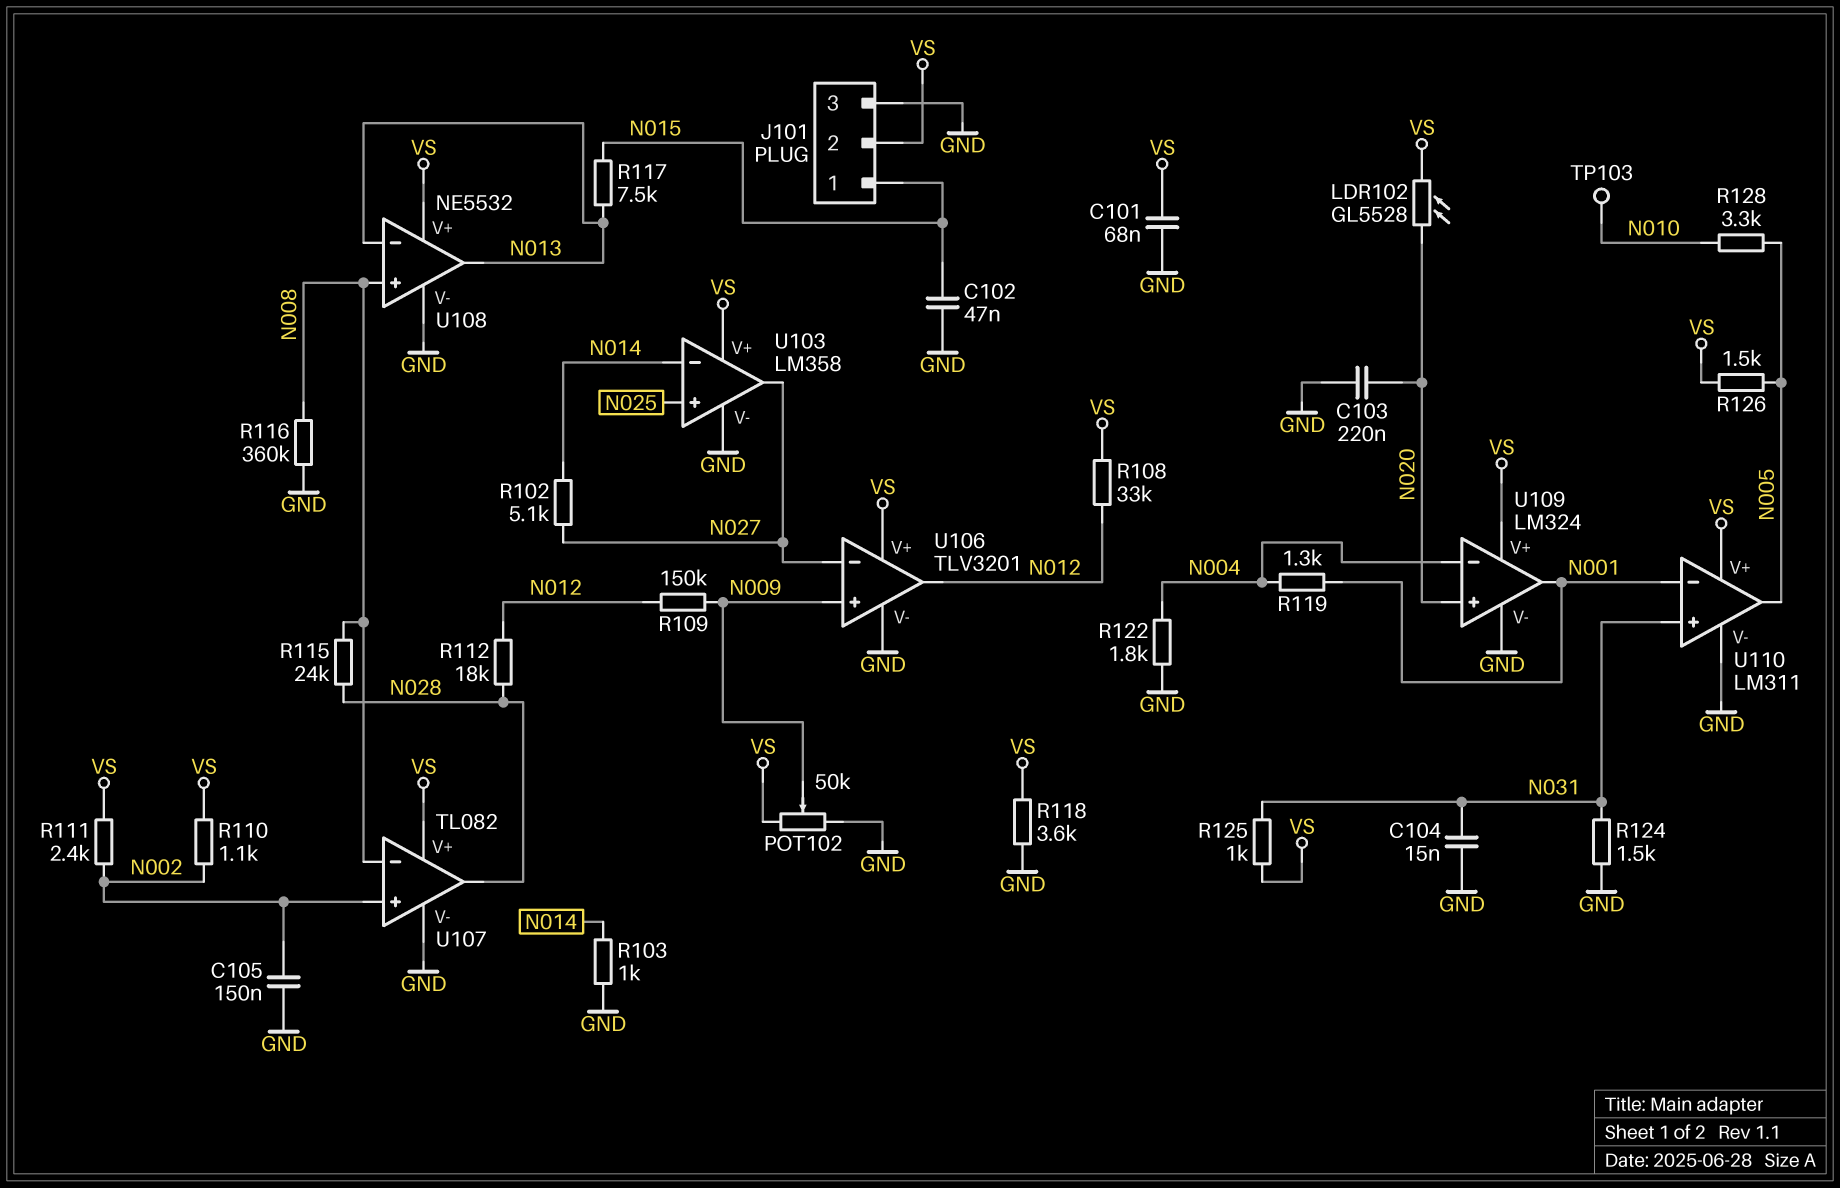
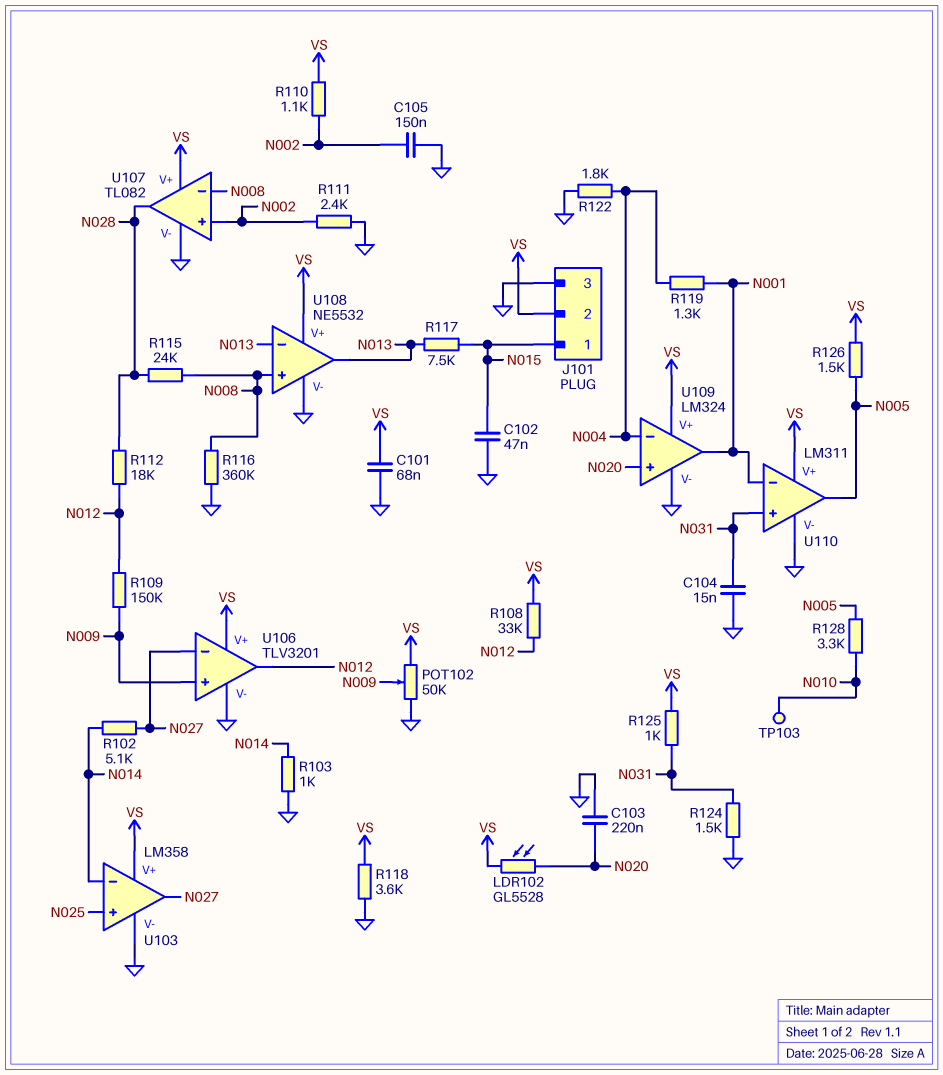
R111: 2.4k (N002, VS) -> 2.4k (GND, N002)

